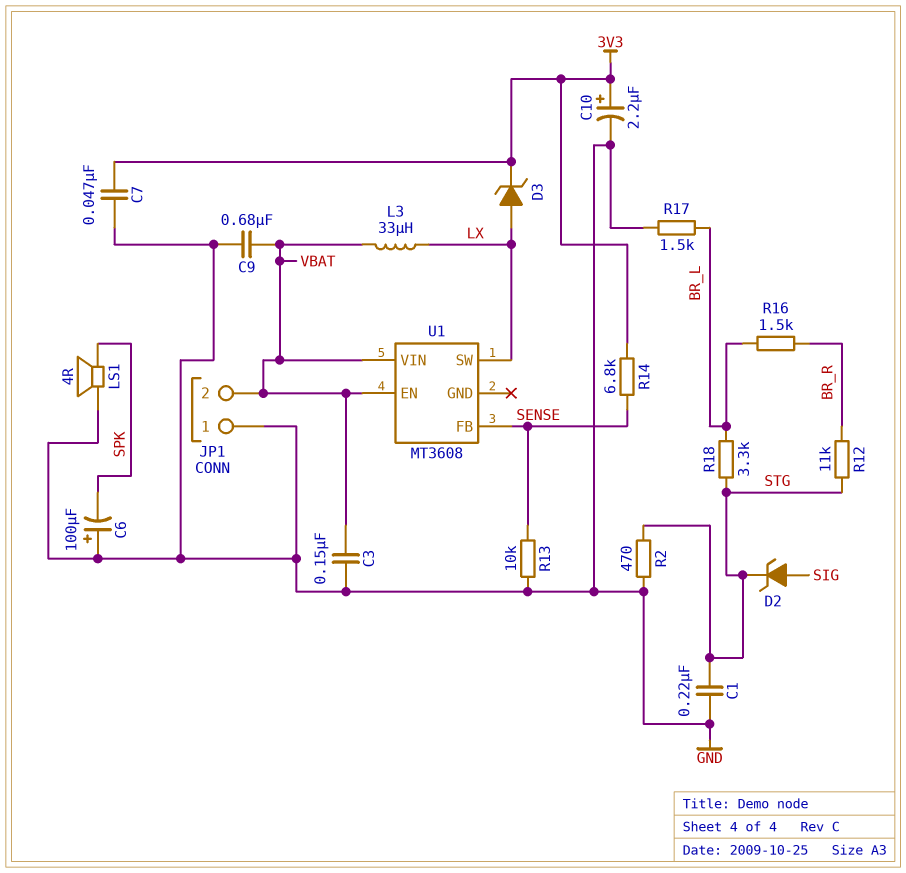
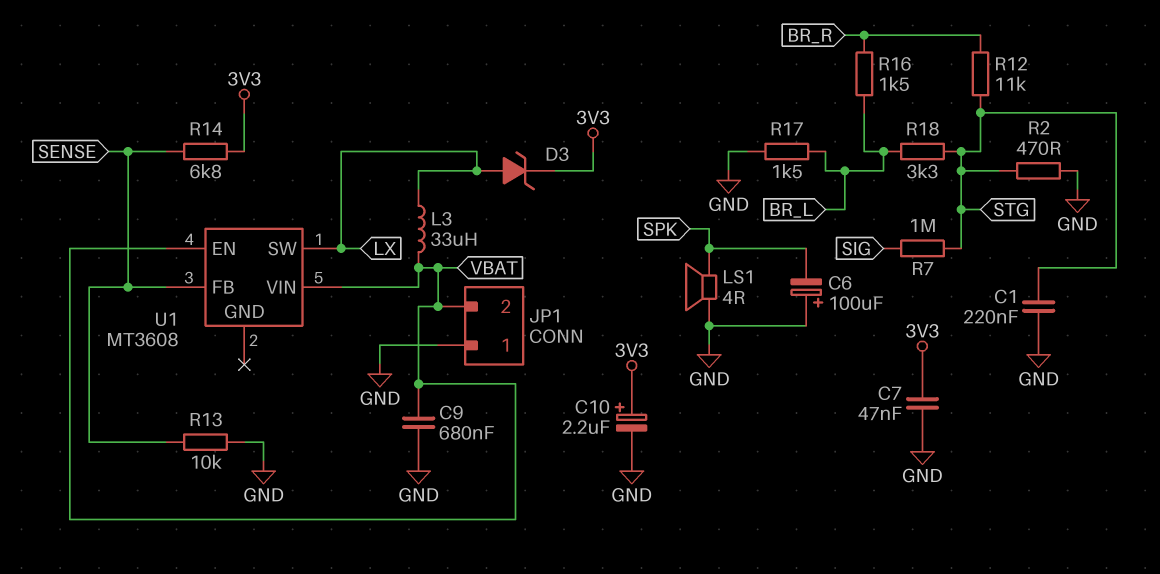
C3: 150nF (GND, VBAT) -> none
D2: zener (A SIG, K STG) -> none
R7: none -> 1M (SIG, STG)

